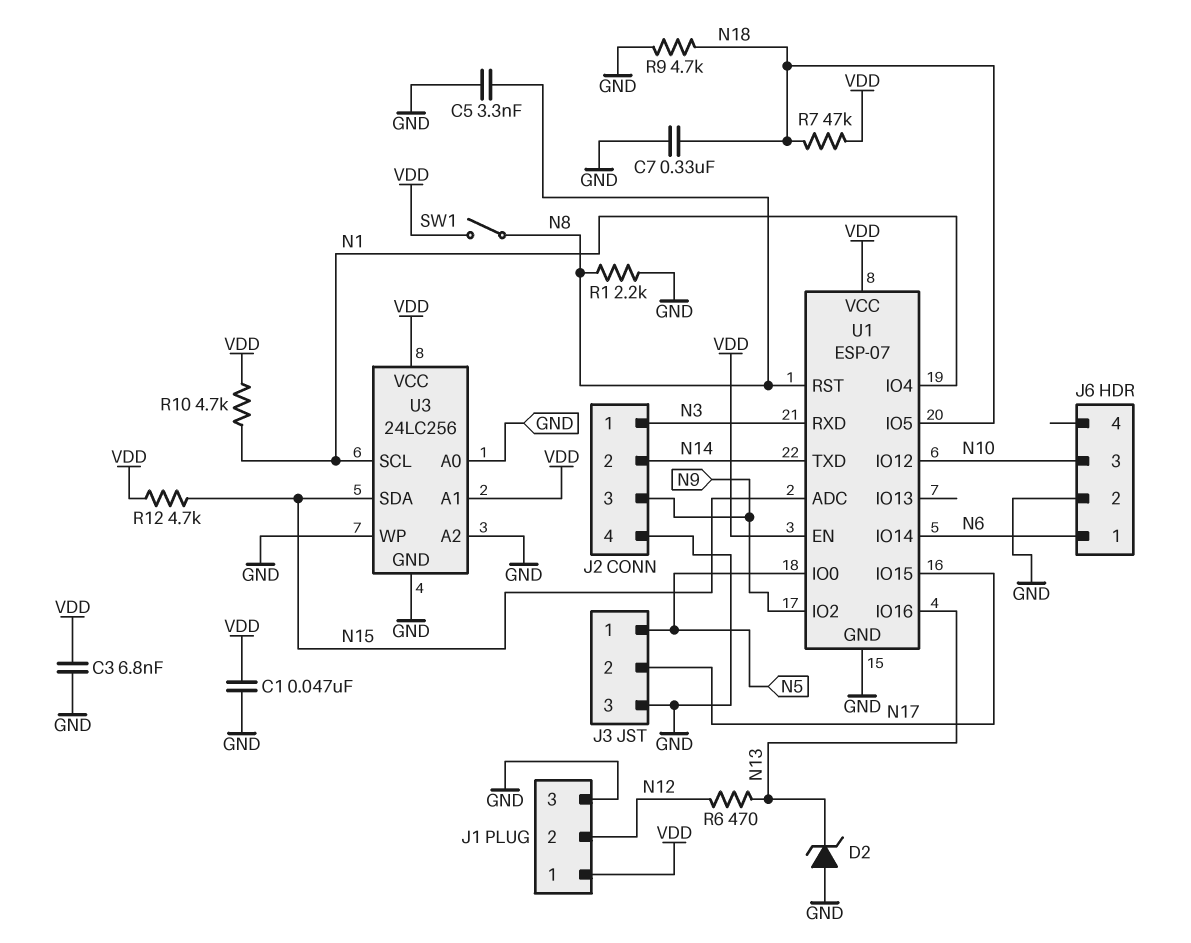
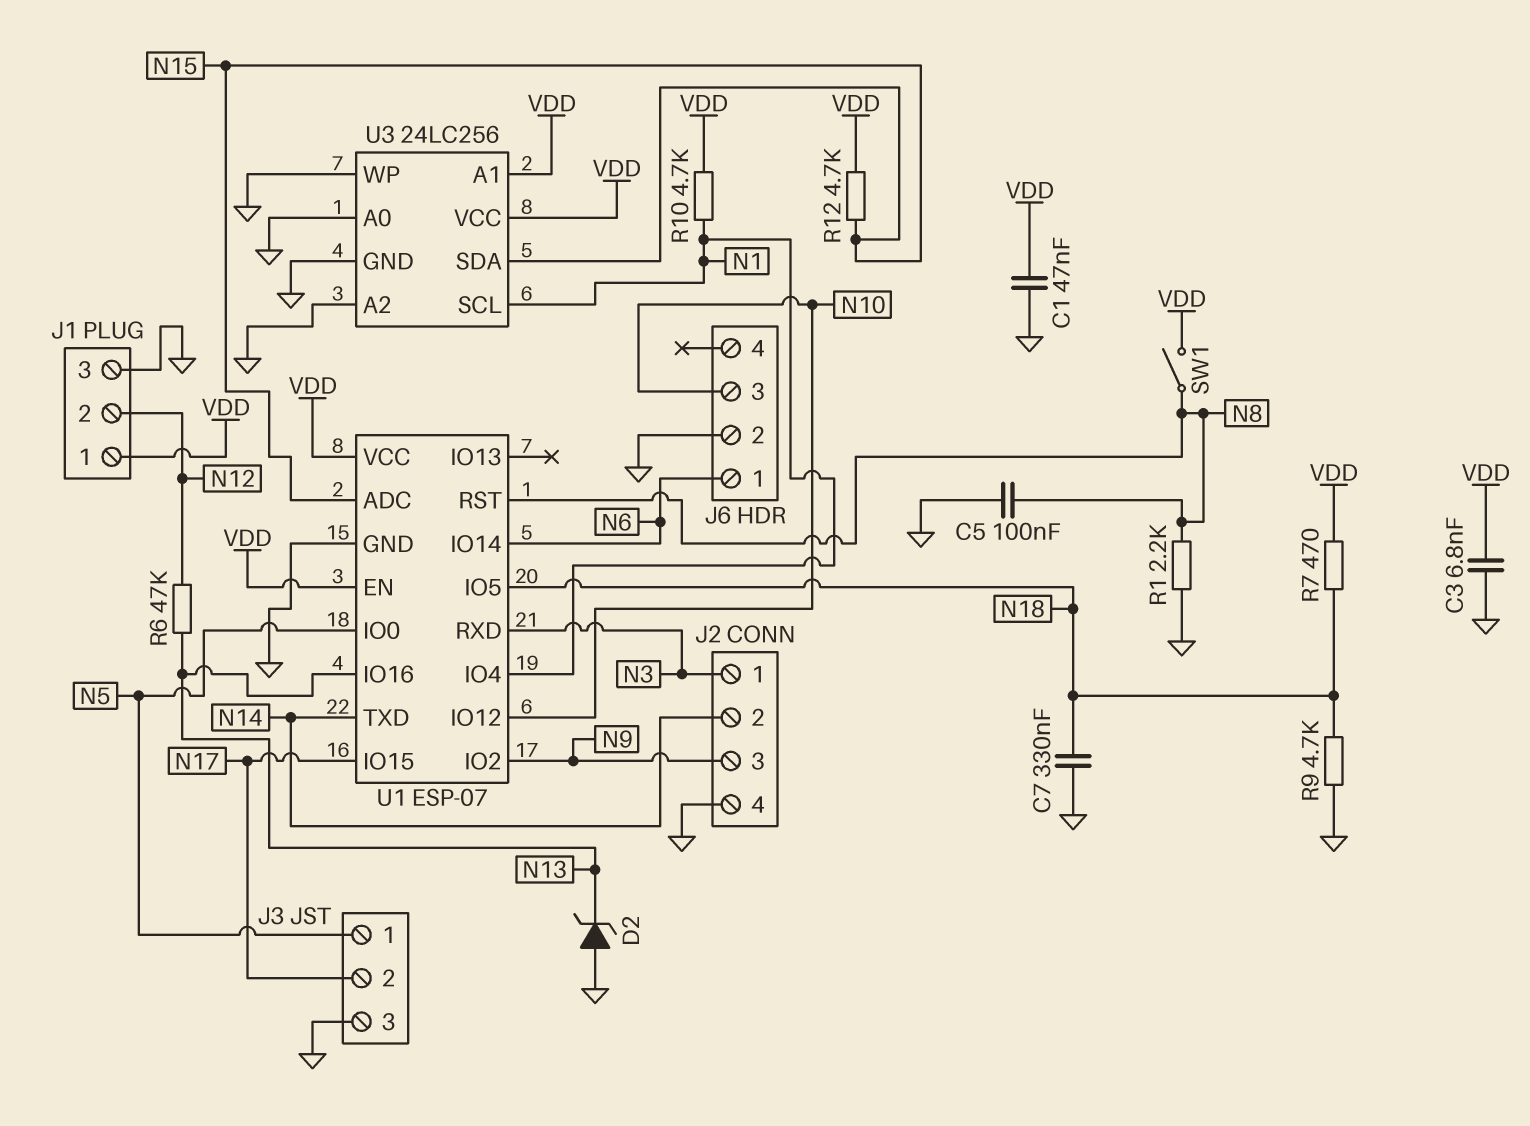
C5: 3.3nF (GND, N8) -> 100nF (GND, N8)
R6: 470 (N12, N13) -> 47k (N12, N13)
R7: 47k (N18, VDD) -> 470 (N18, VDD)

